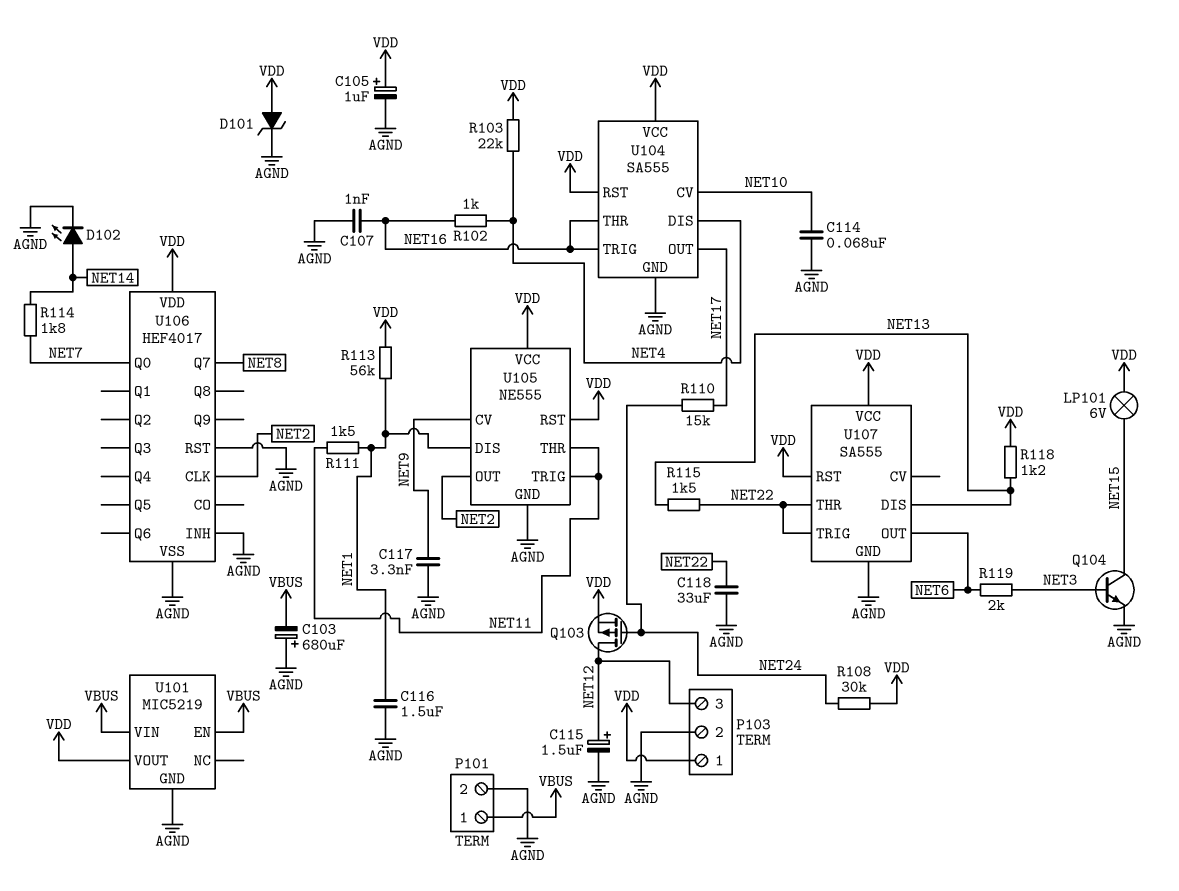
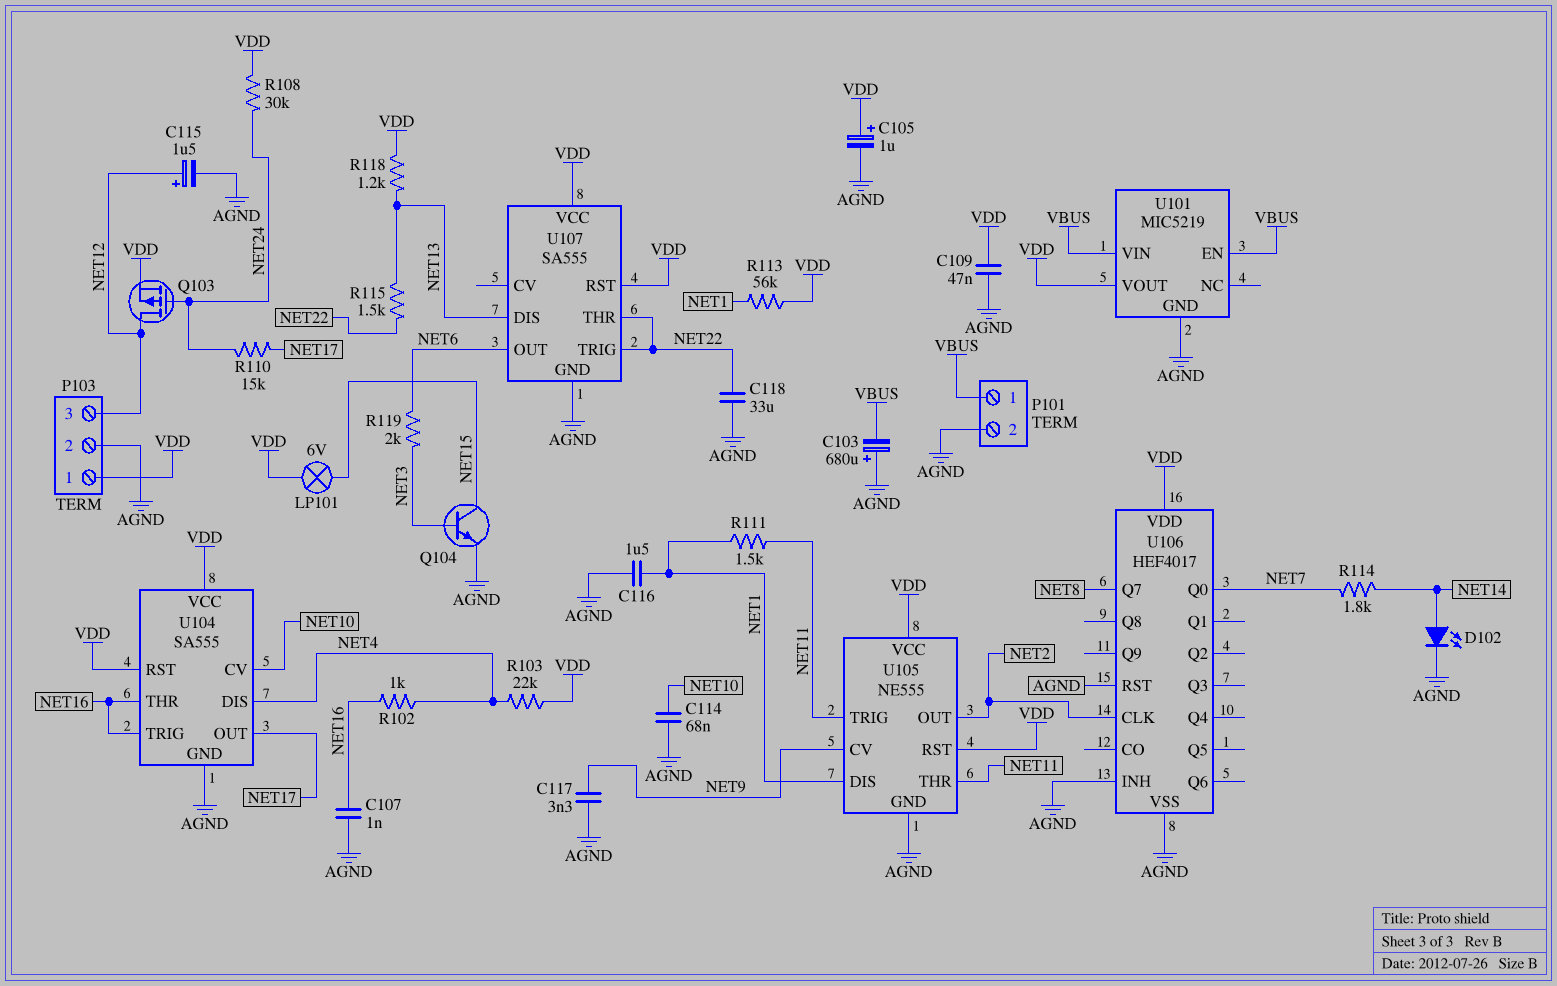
C109: none -> 47nF (AGND, VDD)
D101: zener (A VDD, K AGND) -> none

